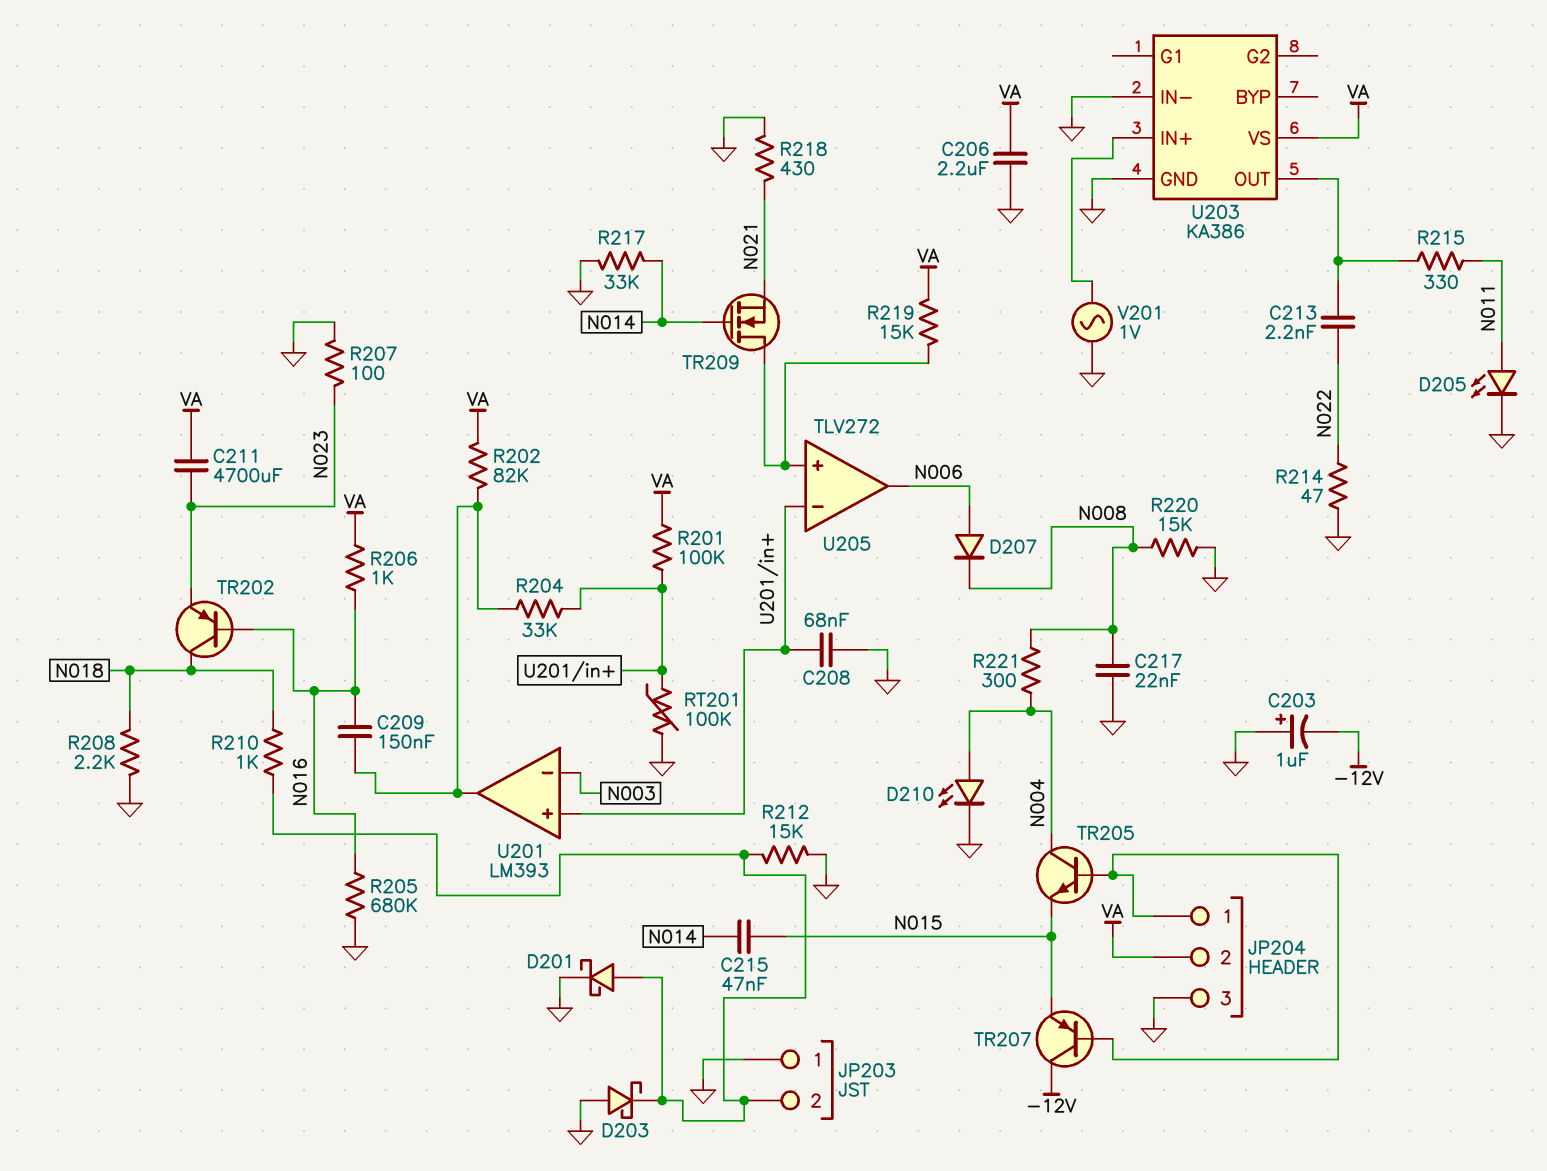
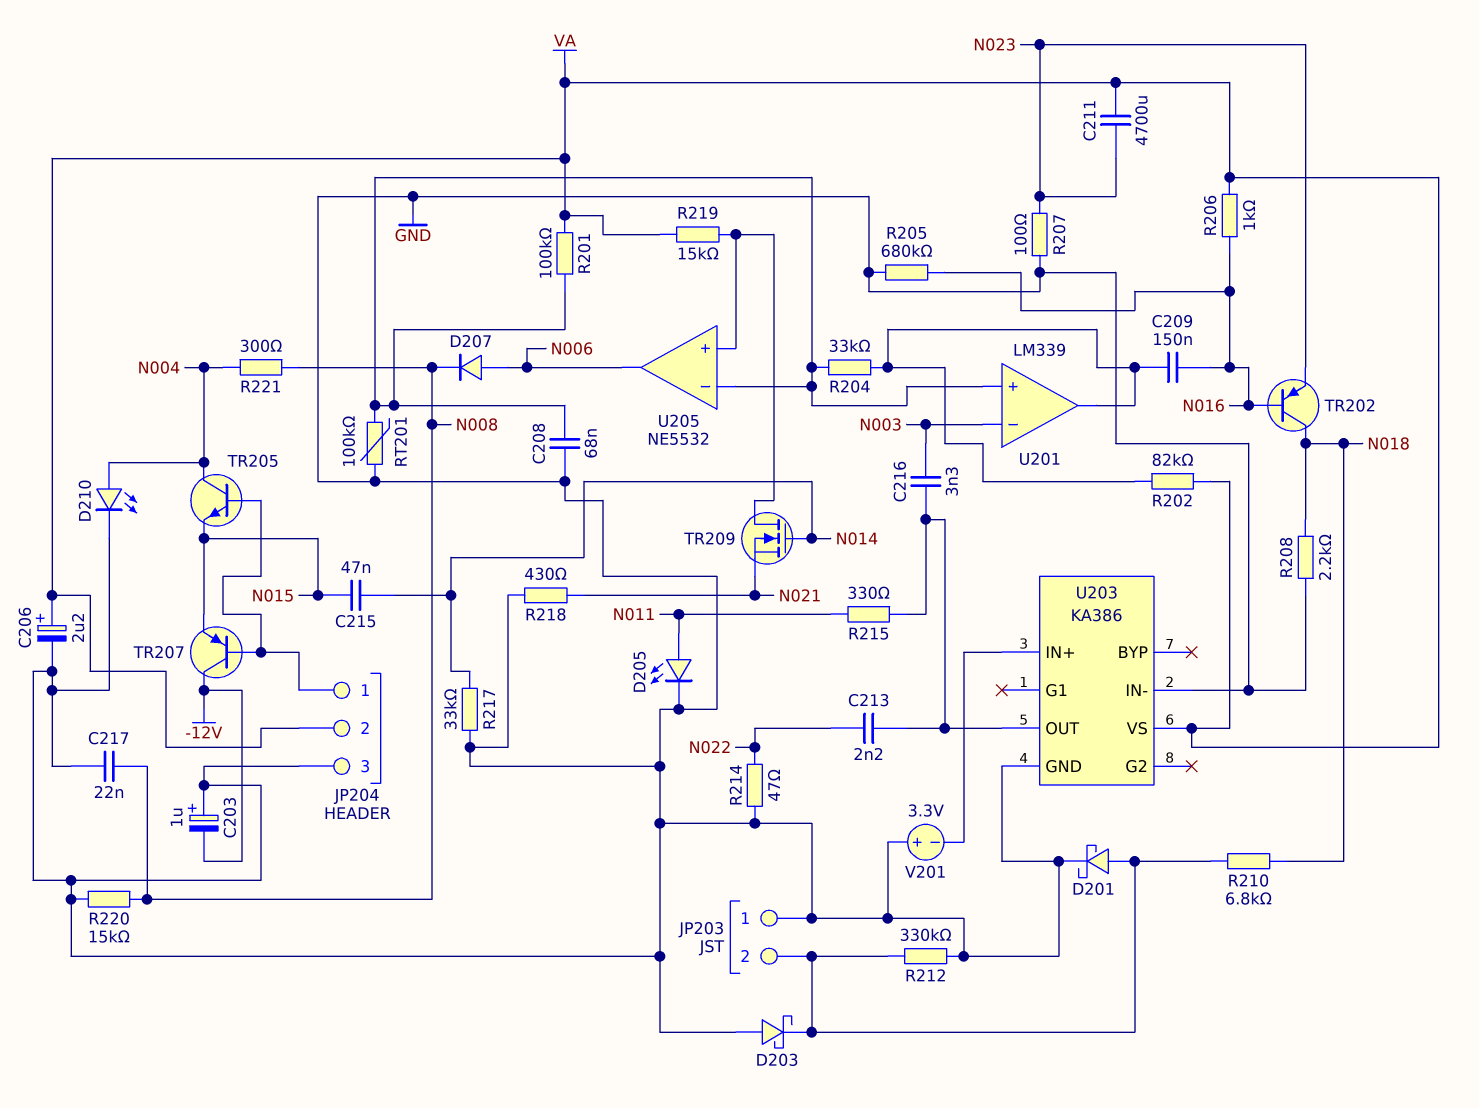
C206: 2.2uF (GND, VA) -> 2.2uF (plus VA, minus GND)
C216: none -> 3.3nF (N003, U203/OUT)
R210: 1k (JP203/2, N018) -> 6.8k (JP203/2, N018)
R212: 15k (GND, JP203/2) -> 330k (GND, JP203/2)
U201: LM393 -> LM339
U205: TLV272 -> NE5532
V201: AC 1V (GND, U203/IN+) -> 3.3V (plus GND, minus U203/IN+)

